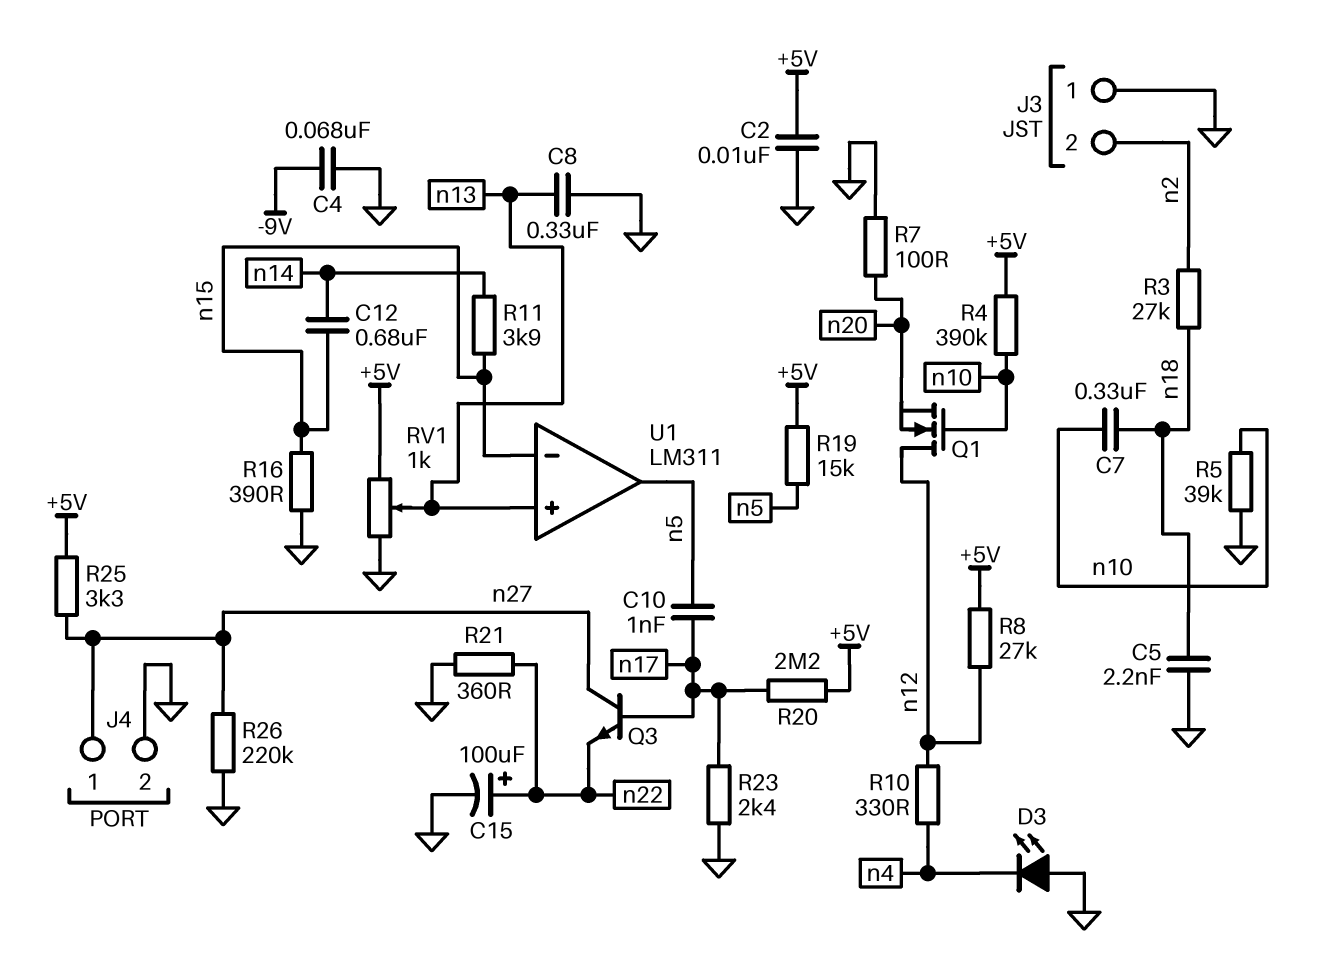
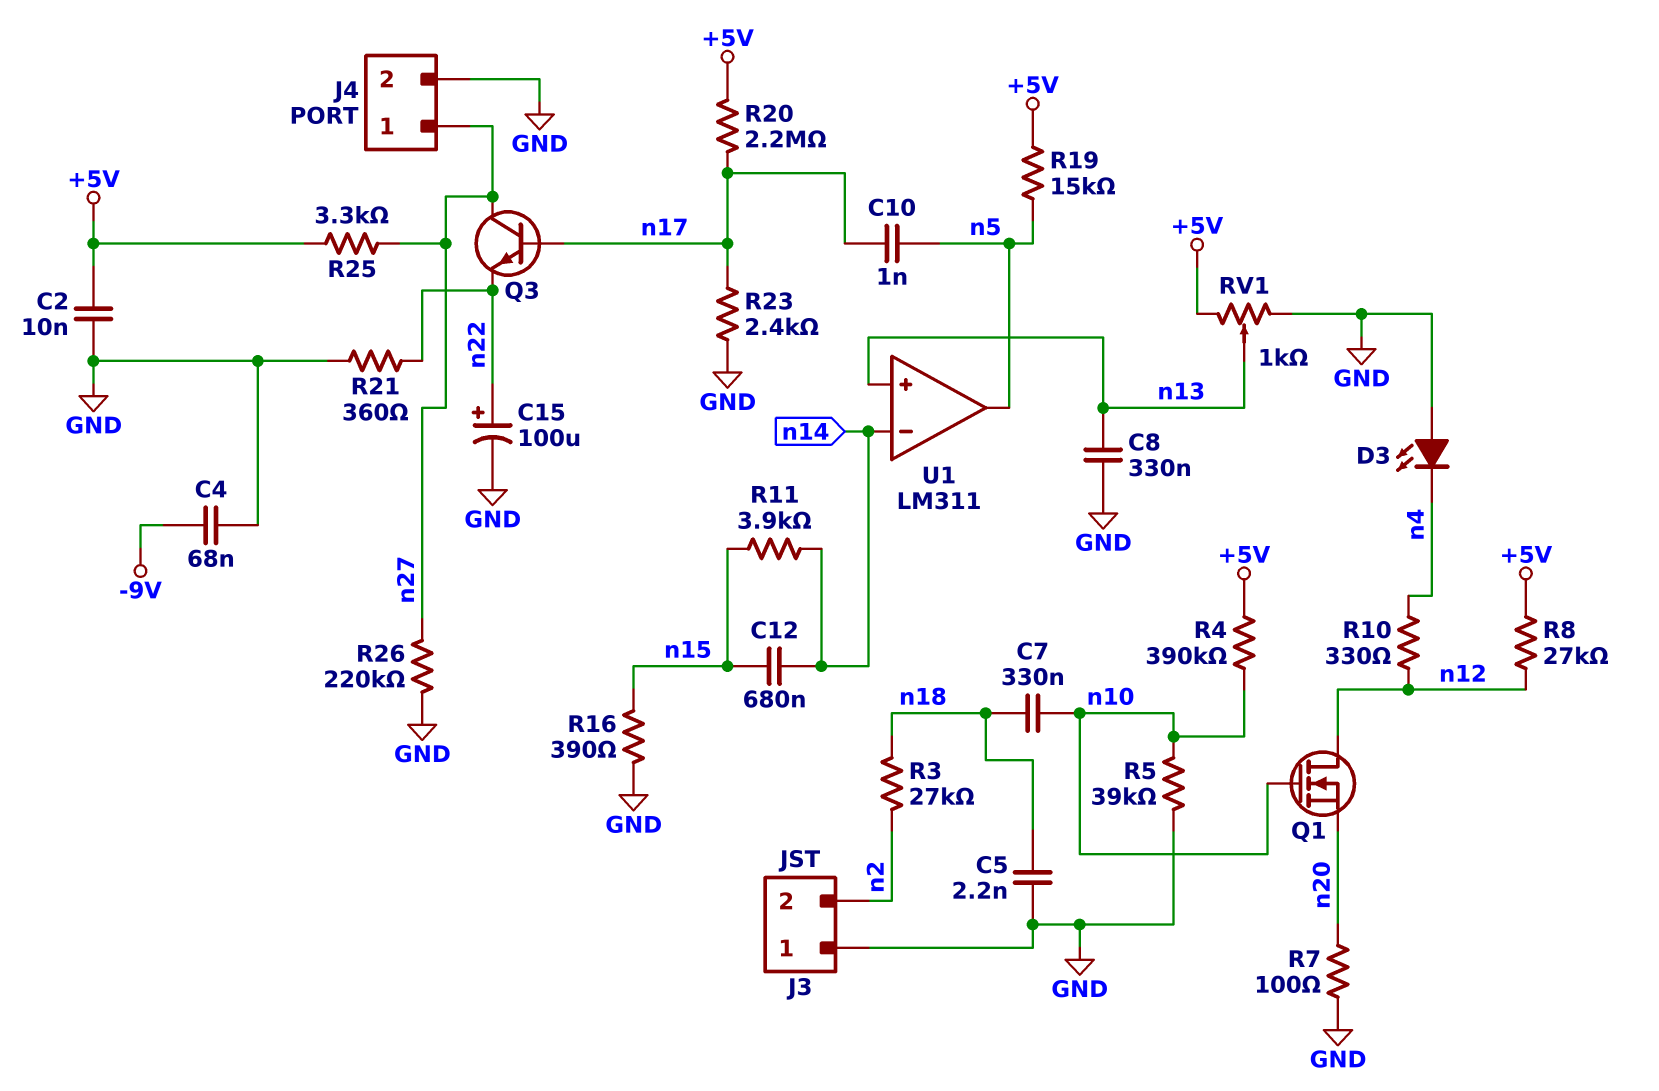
U1 pin in-: n15 -> n14

